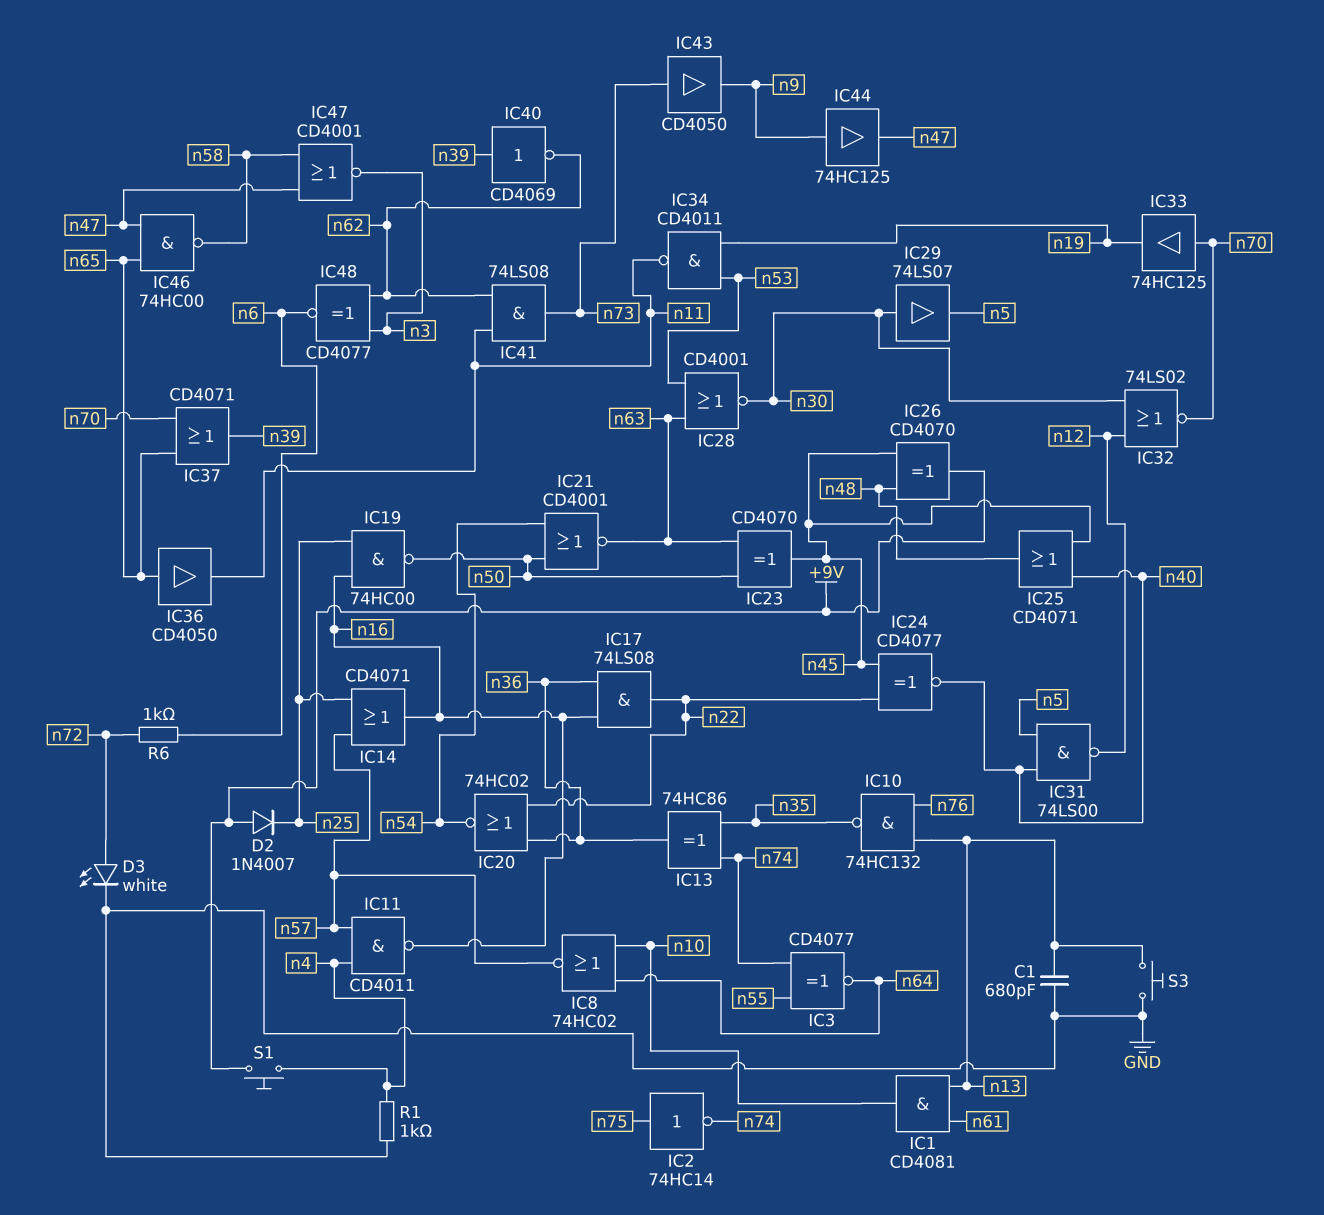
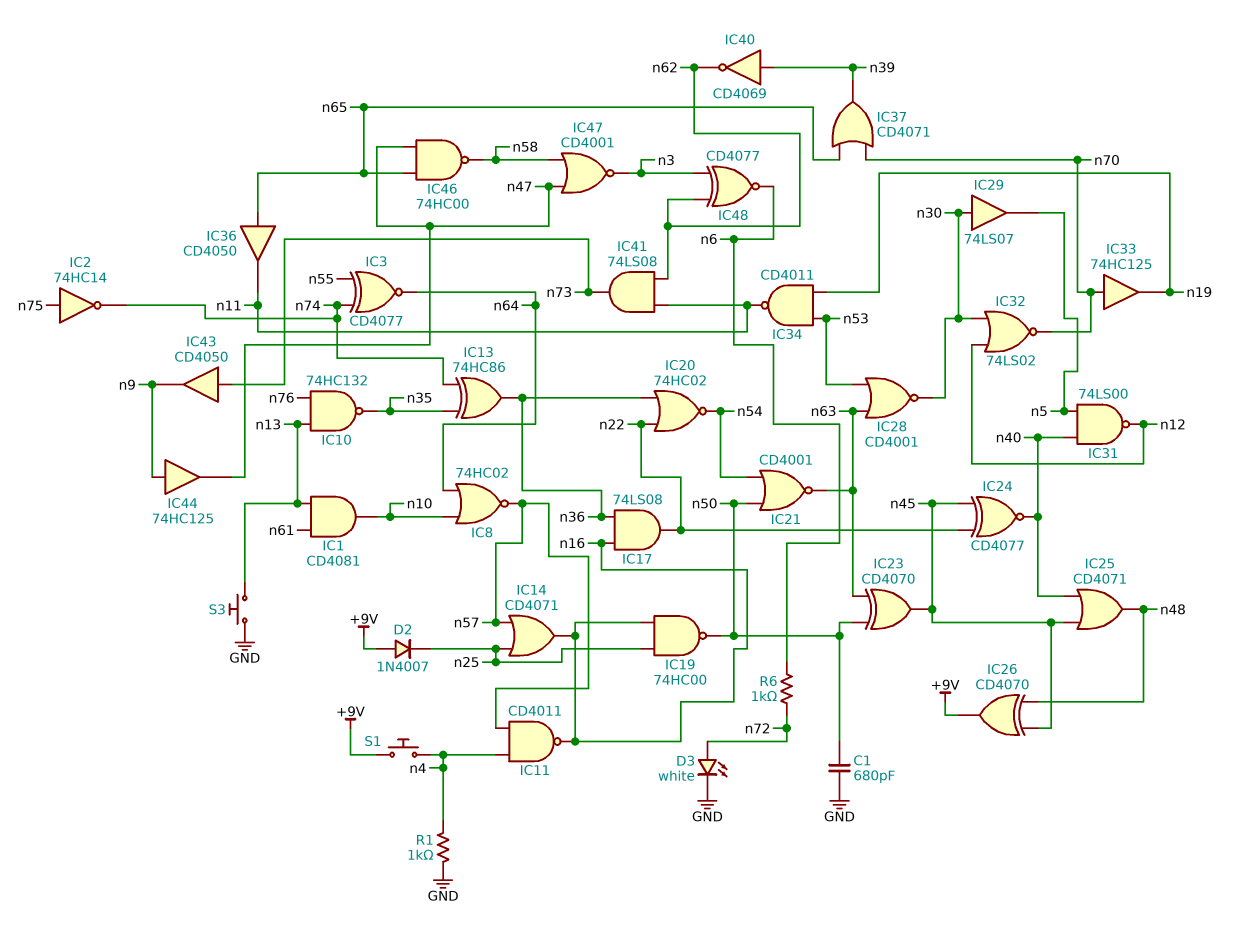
C1: 680pF (GND, n13) -> 680pF (GND, n50)

